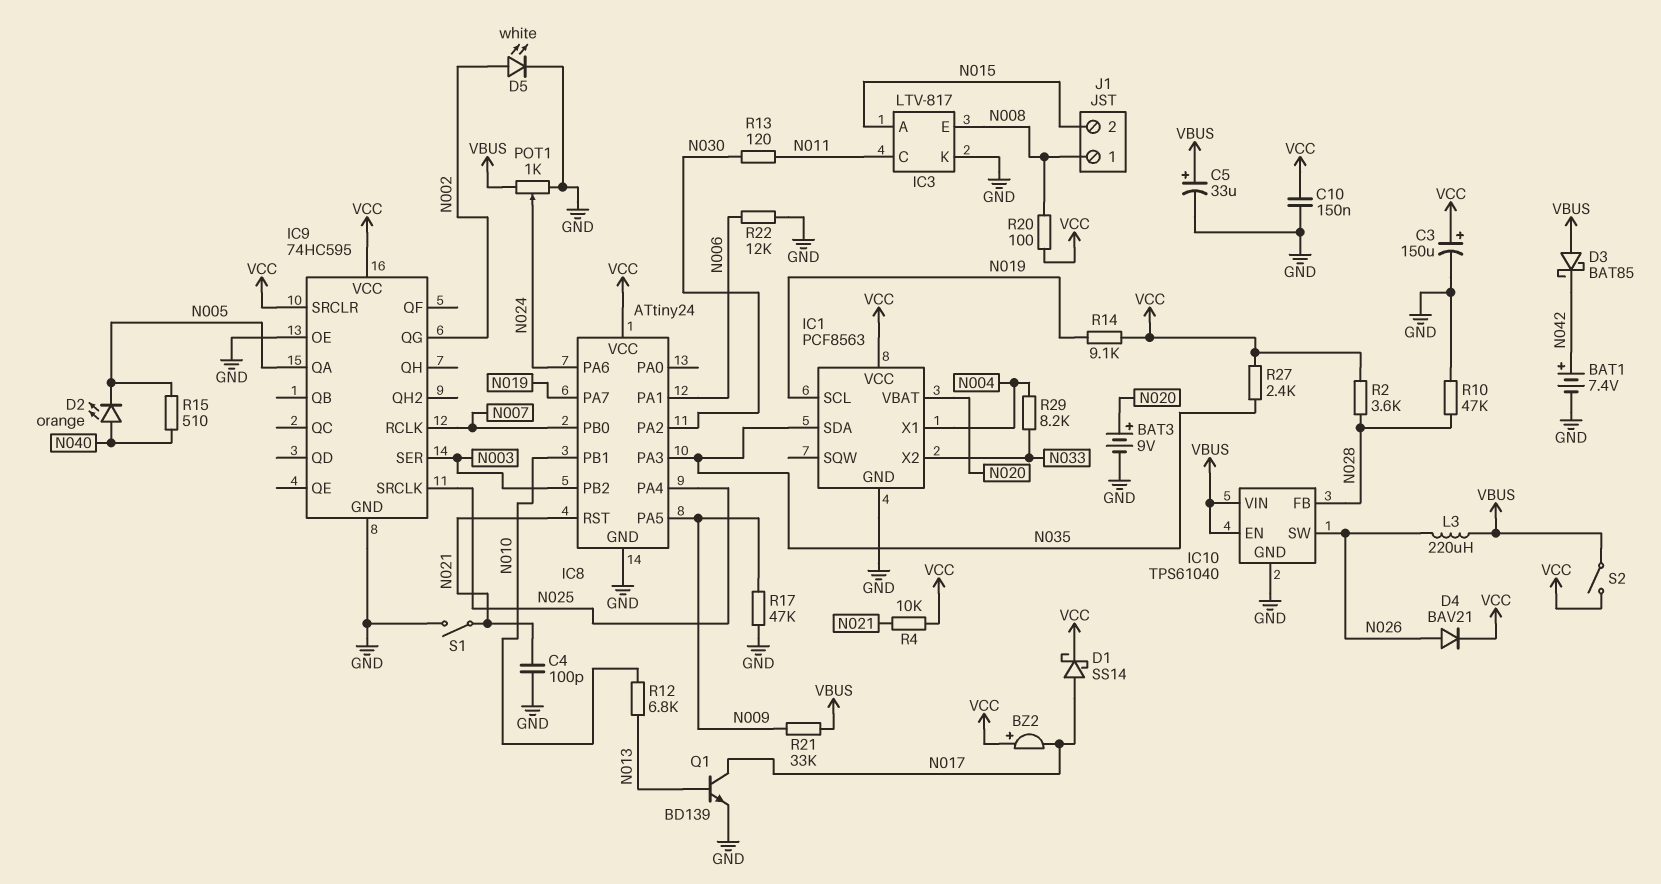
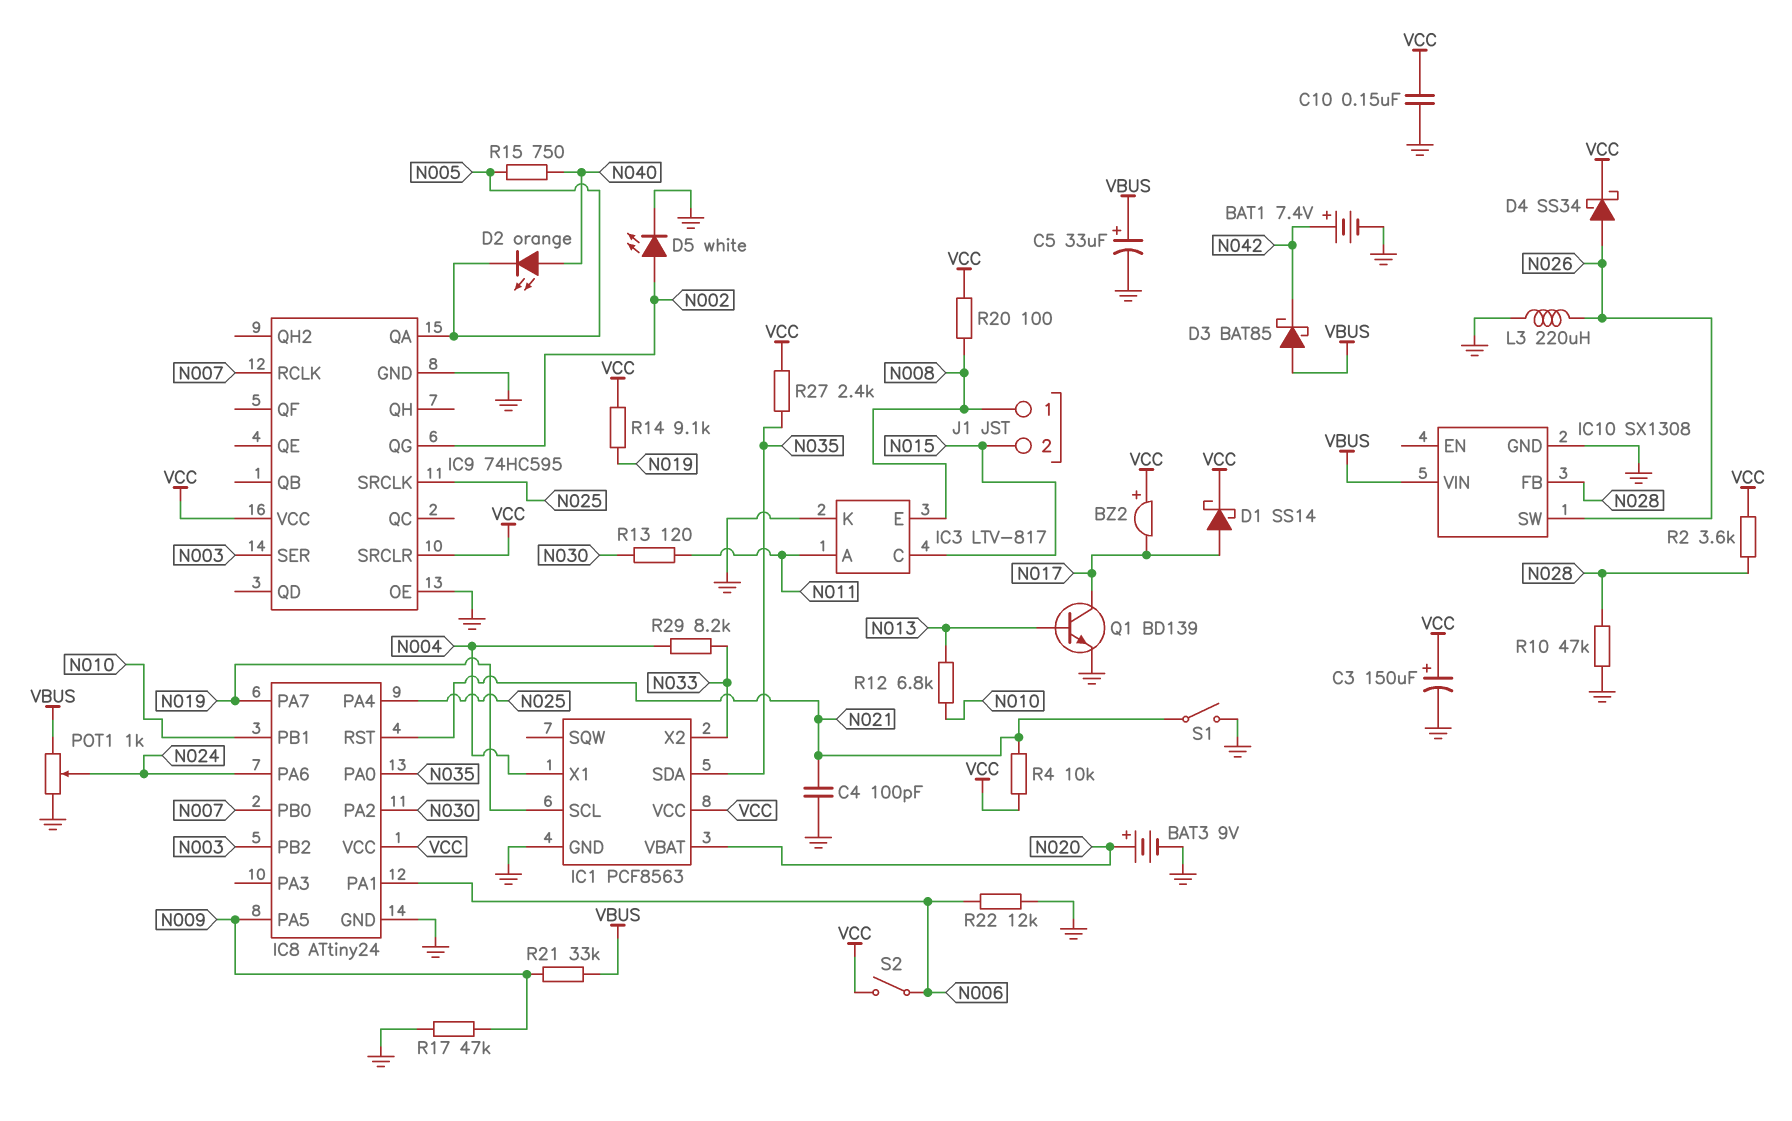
D4: diode BAV21 (A N026, K VCC) -> schottky SS34 (A N026, K VCC)
IC3 pin A: N015 -> N011
IC3 pin C: N011 -> N015
IC8 pin PA0: none -> N035
IC8 pin PA3: N035 -> none
IC10: TPS61040 -> SX1308
IC10 pin EN: VBUS -> none
L3: 220uH (N026, VBUS) -> 220uH (GND, N026)
R15: 510 (N005, N040) -> 750 (N005, N040)
S2: switch (VBUS, VCC) -> switch (N006, VCC)

